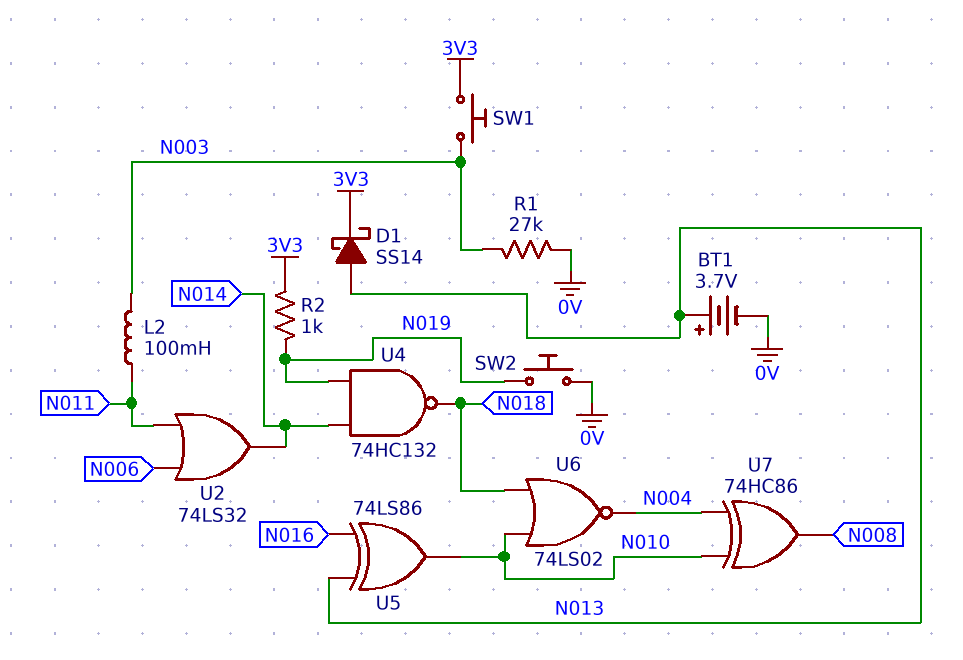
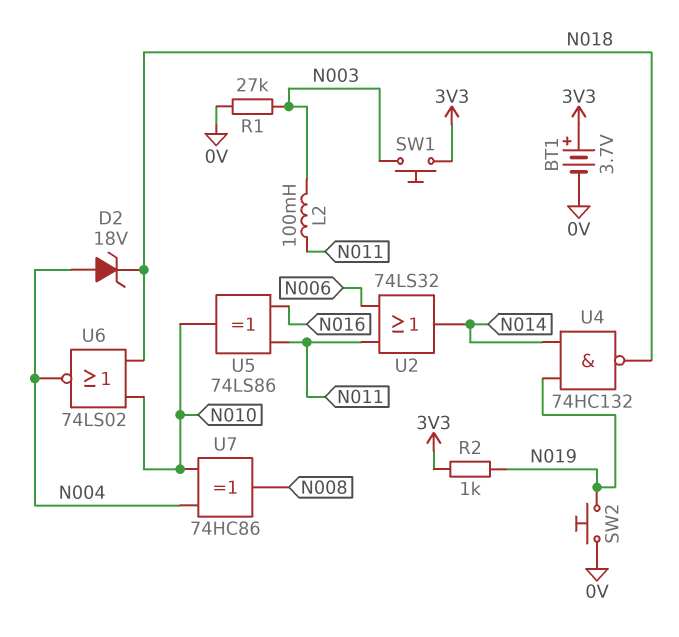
BT1: 3.7V (plus N013, minus 0V) -> 3.7V (plus 3V3, minus 0V)
D1: schottky SS14 (A N013, K 3V3) -> none
D2: none -> zener 18V (A N004, K N018)
U5: XOR 74LS86 (in N013, in N016, out N010) -> XOR 74LS86 (in N011, in N016, out N010)

